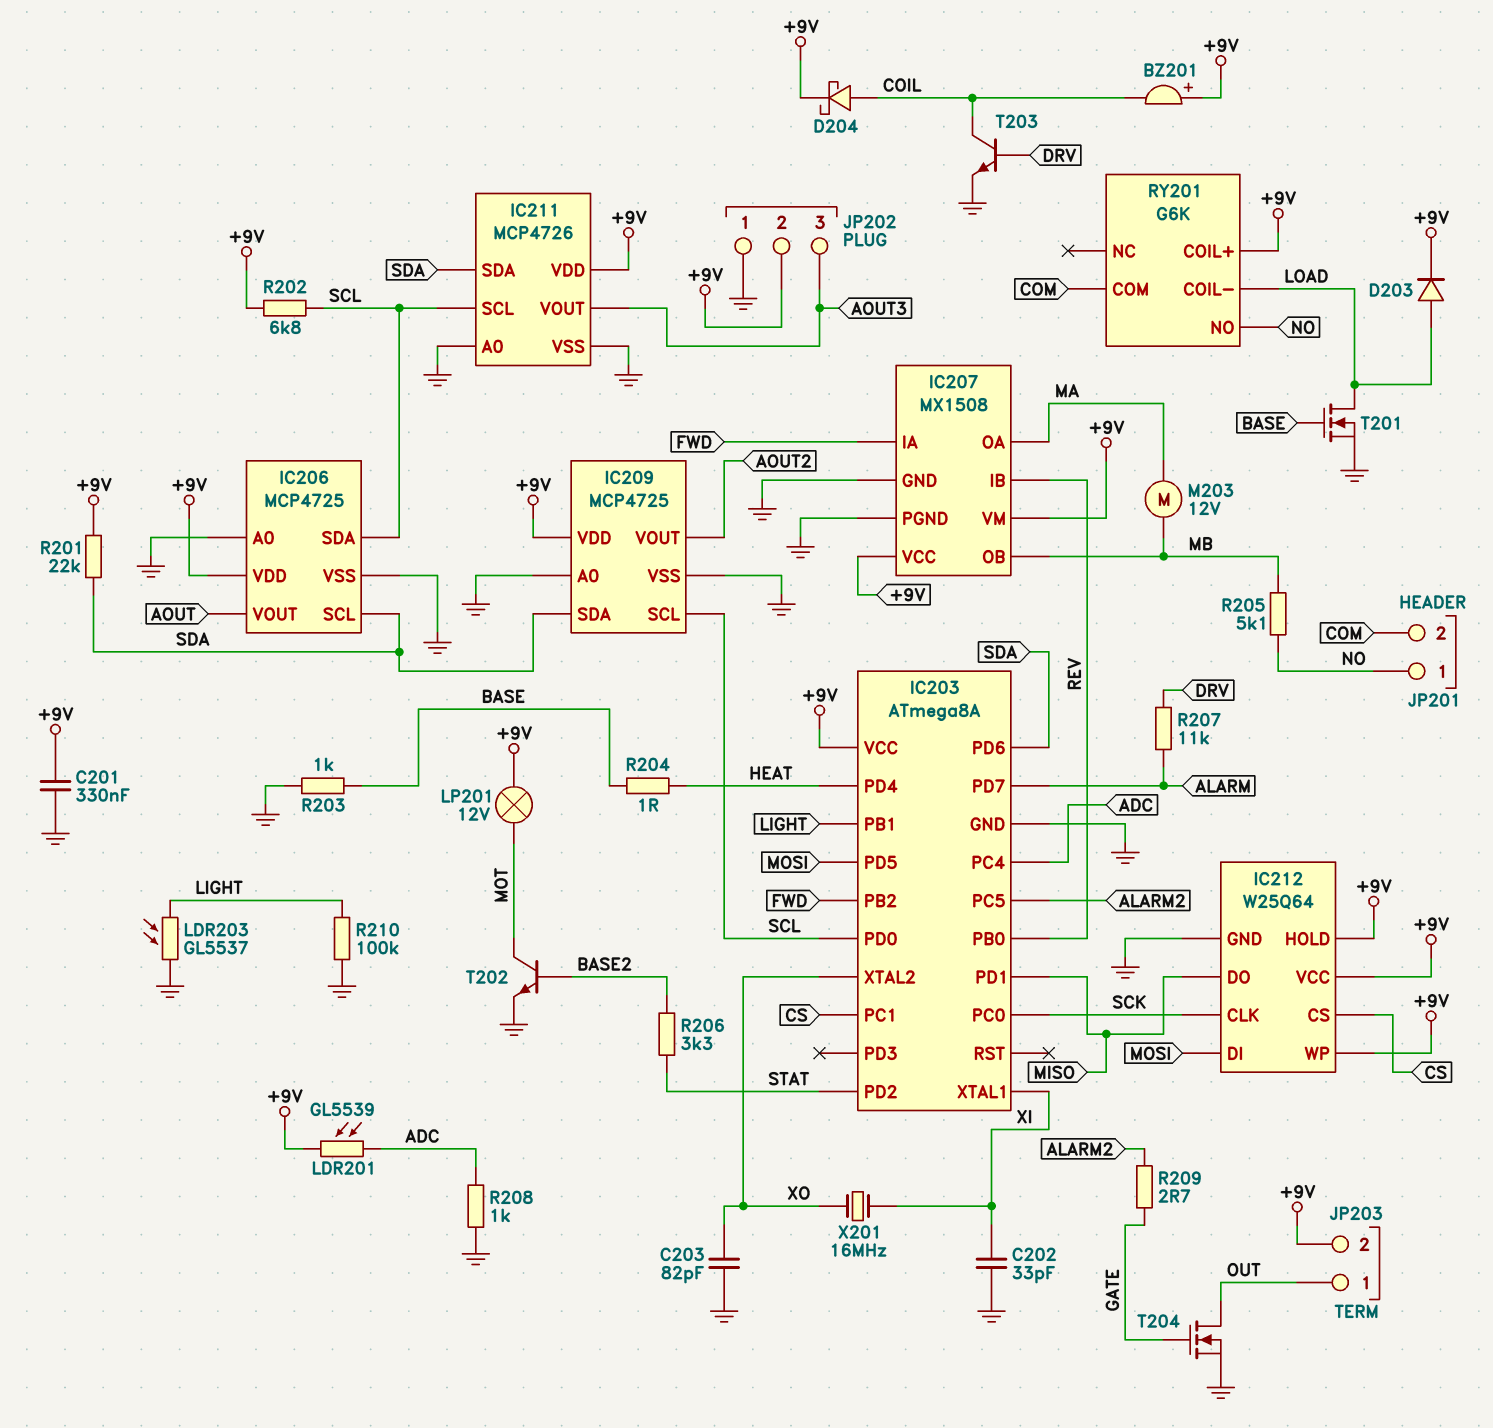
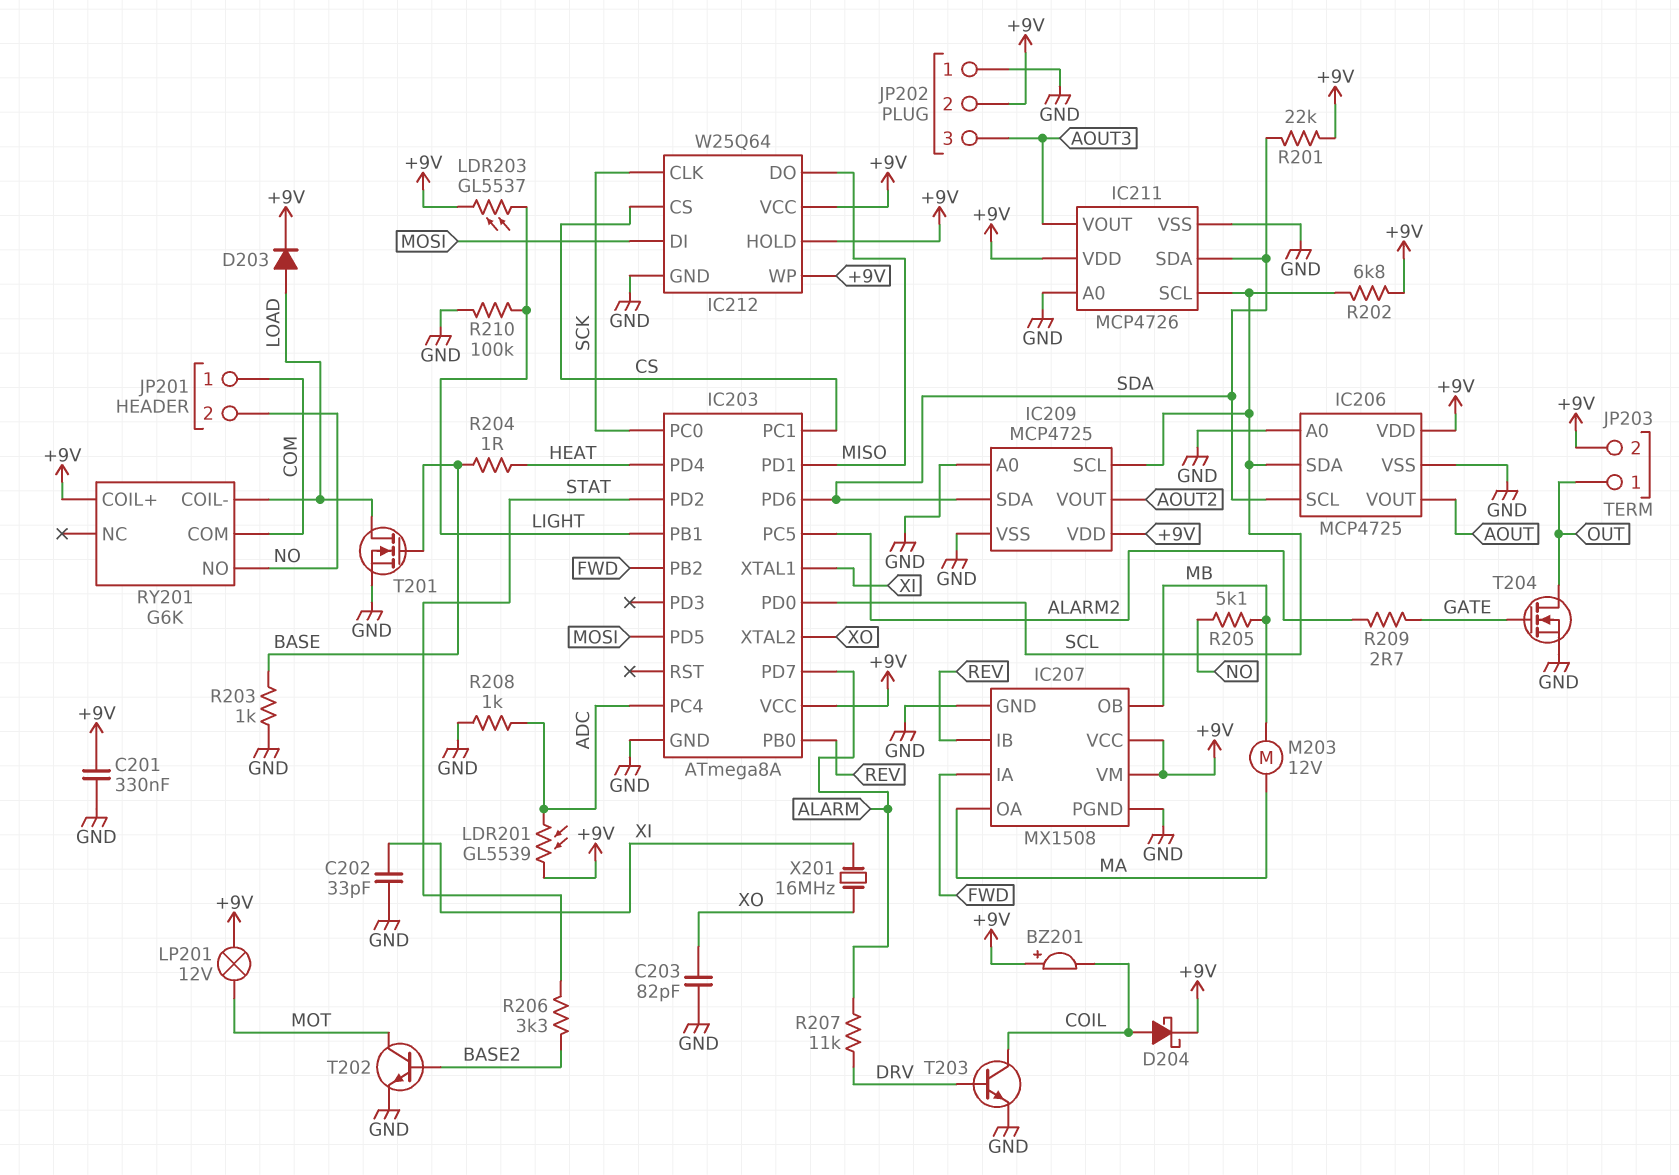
JP201 pin 1: NO -> COM
JP201 pin 2: COM -> NO
LDR203: GL5537 (GND, LIGHT) -> GL5537 (+9V, LIGHT)

